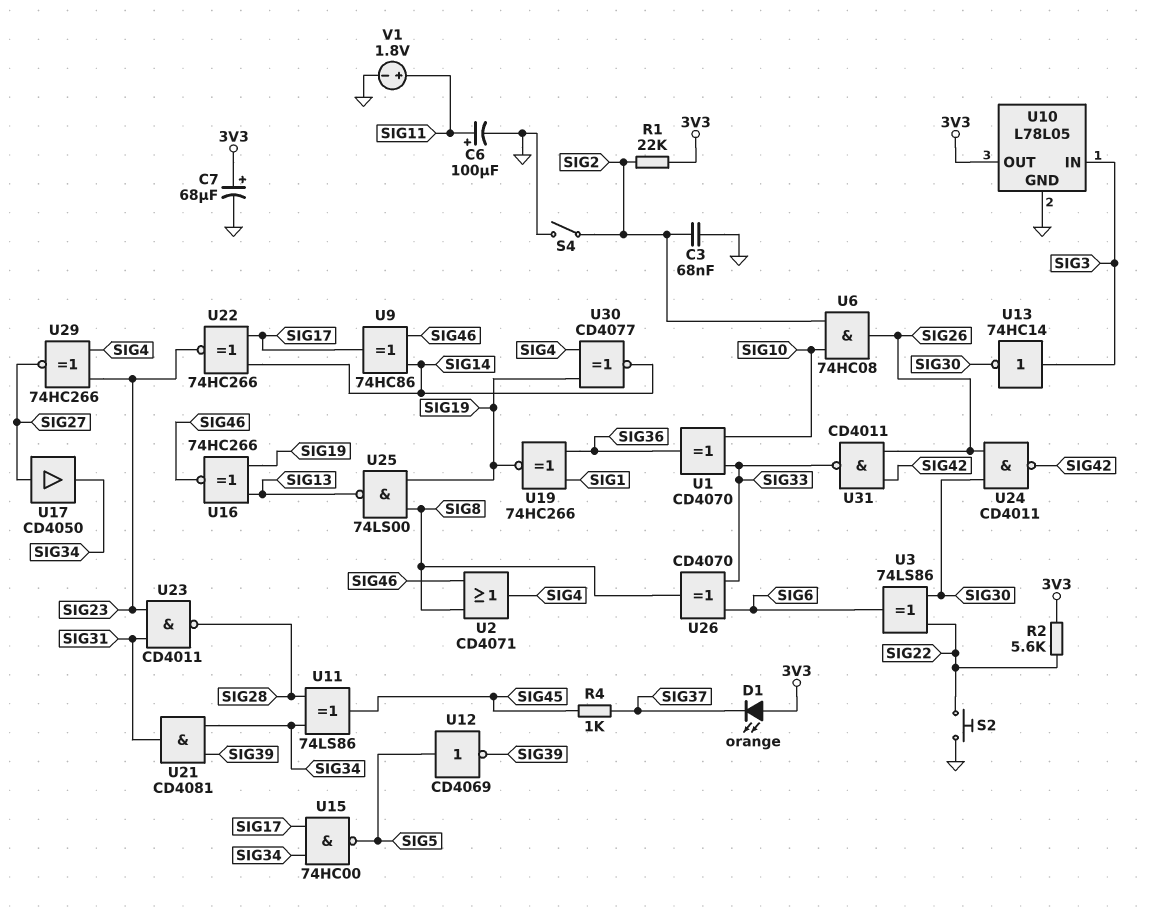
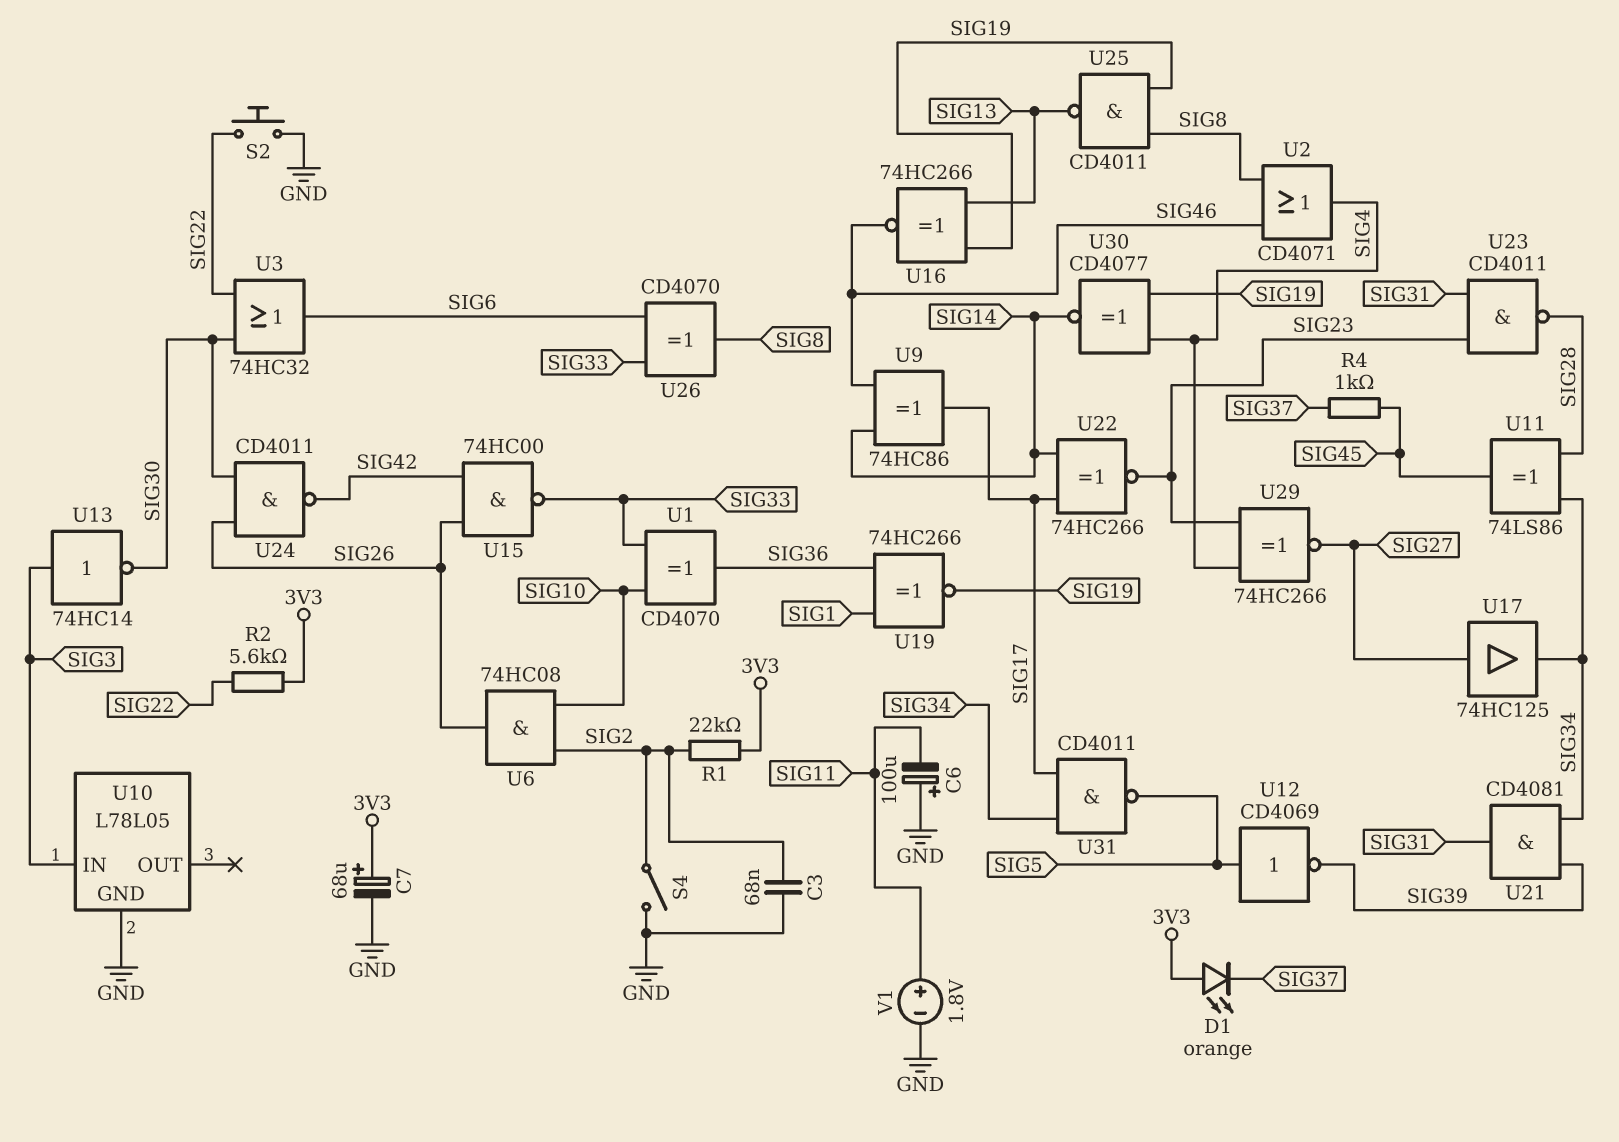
C6: 100uF (plus SIG11, minus GND) -> 100uF (plus GND, minus SIG11)
U3: XOR 74LS86 (in SIG22, in SIG30, out SIG6) -> OR 74HC32 (in SIG22, in SIG30, out SIG6)
U10 pin OUT: 3V3 -> none
U15: NAND 74HC00 (in SIG17, in SIG34, out SIG5) -> NAND 74HC00 (in SIG26, in SIG42, out SIG33)
U17: buffer CD4050 (in SIG27, out SIG34) -> buffer 74HC125 (in SIG27, out SIG34)
U25: NAND 74LS00 (in SIG8, in SIG19, out SIG13) -> NAND CD4011 (in SIG8, in SIG19, out SIG13)
U31: NAND CD4011 (in SIG26, in SIG42, out SIG33) -> NAND CD4011 (in SIG17, in SIG34, out SIG5)

